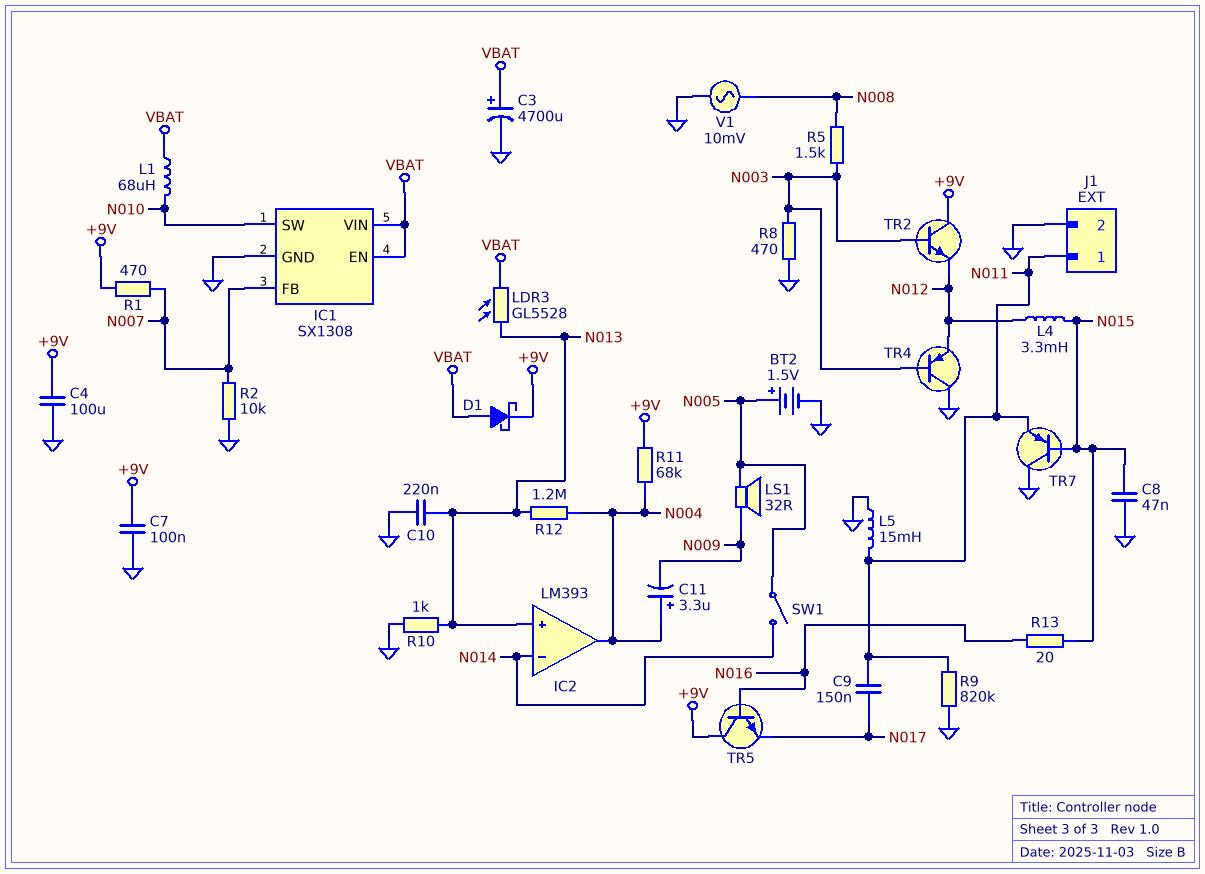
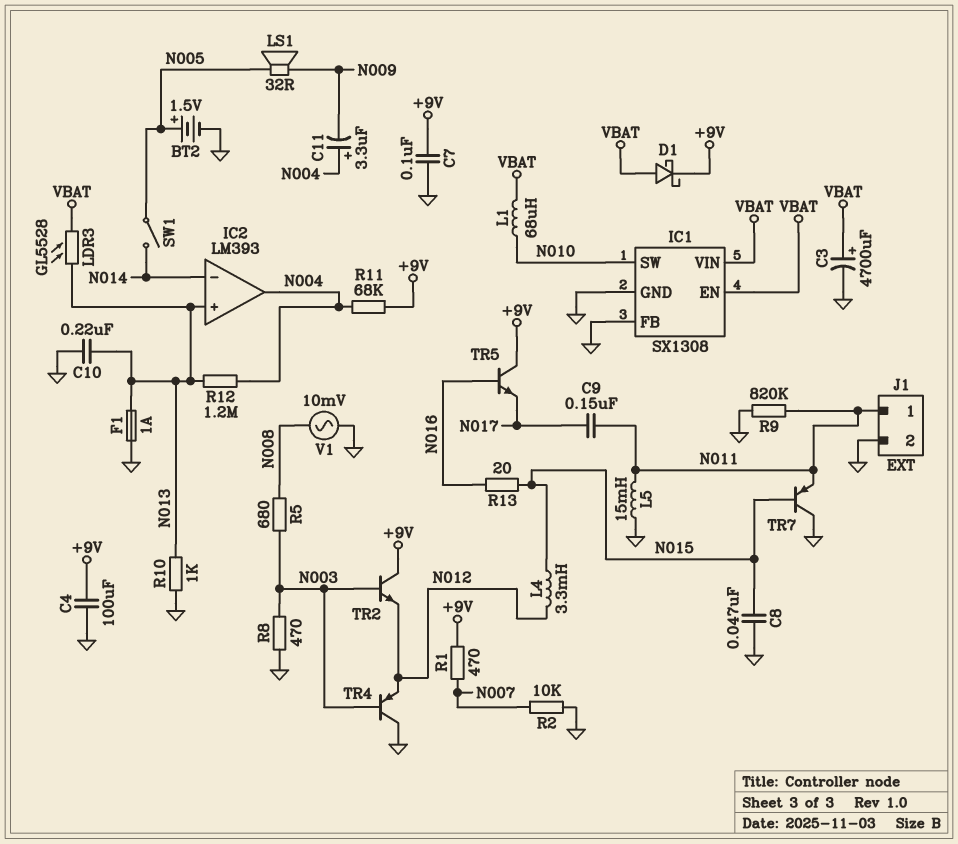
F1: none -> 1A (GND, N013)
IC1 pin FB: N007 -> GND
R5: 1.5k (N003, N008) -> 680 (N003, N008)

